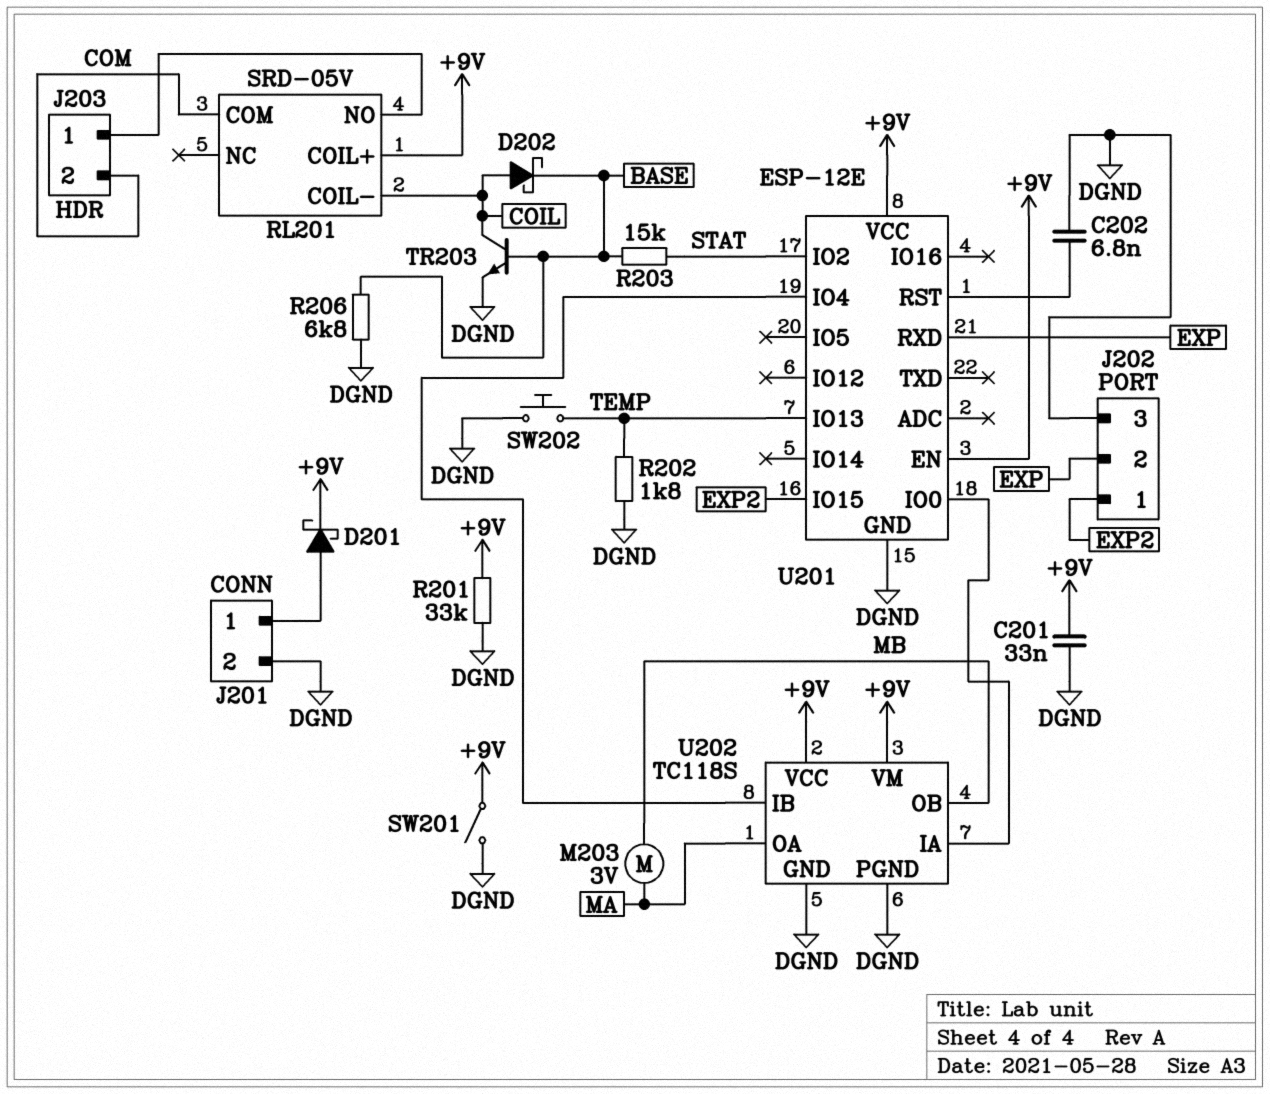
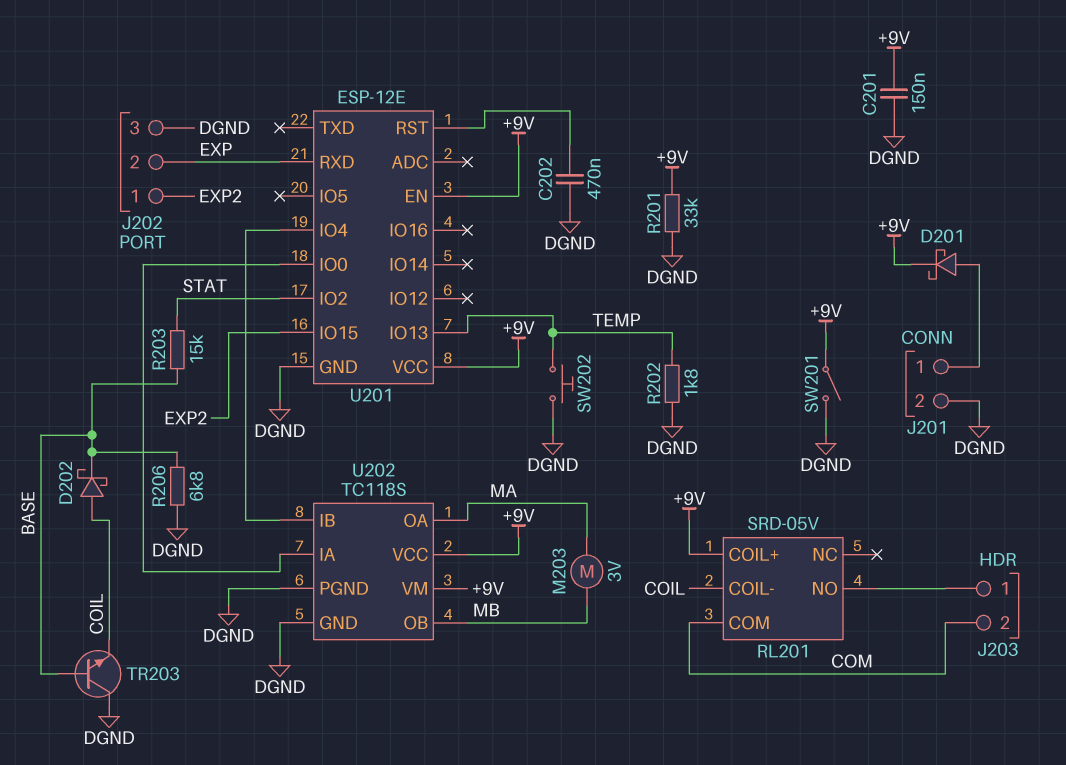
C201: 33nF (+9V, DGND) -> 150nF (+9V, DGND)
C202: 6.8nF (DGND, U201/RST) -> 470nF (DGND, U201/RST)
TR203: NPN (B BASE, C COIL, E DGND) -> NPN (B BASE, C DGND, E COIL)

